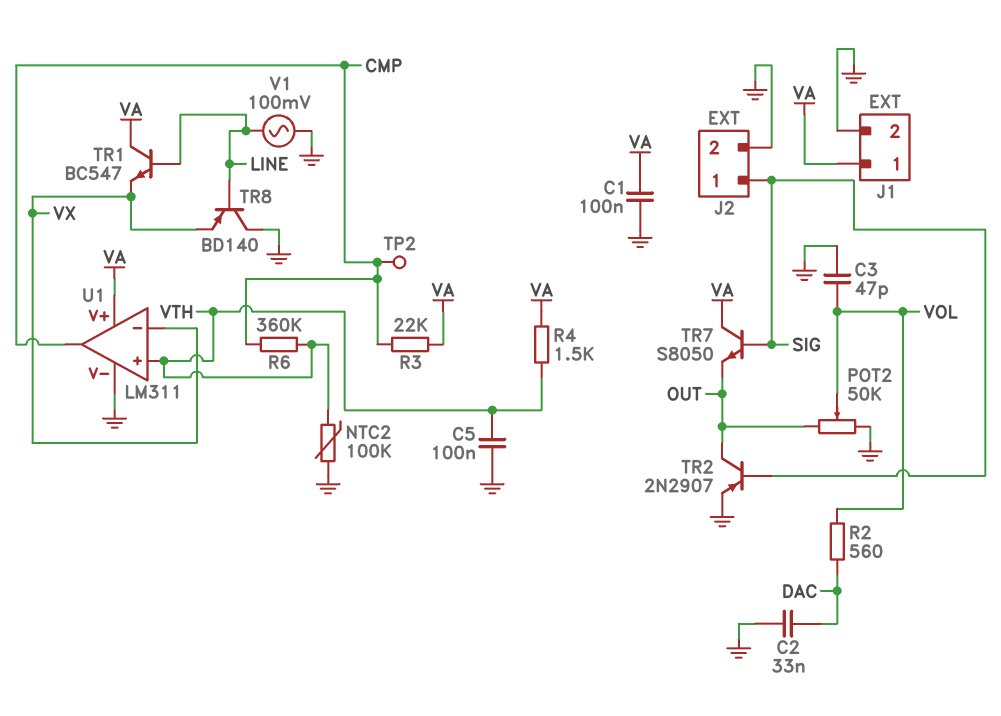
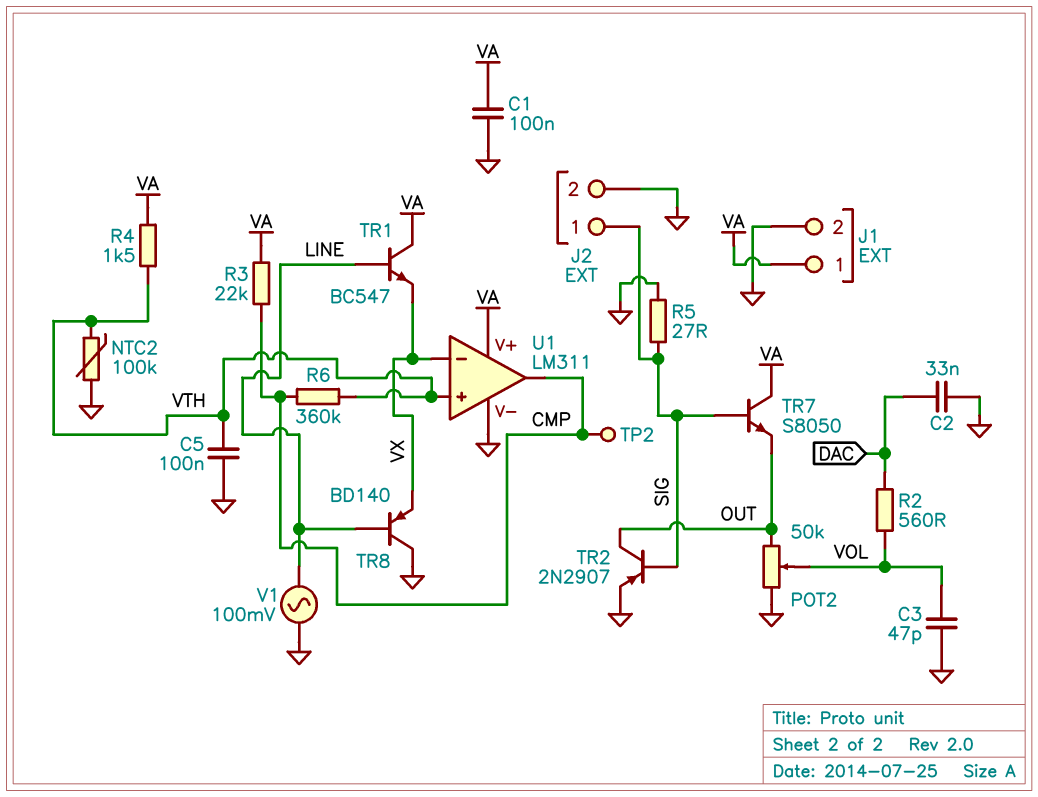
R5: none -> 27 (GND, SIG)

